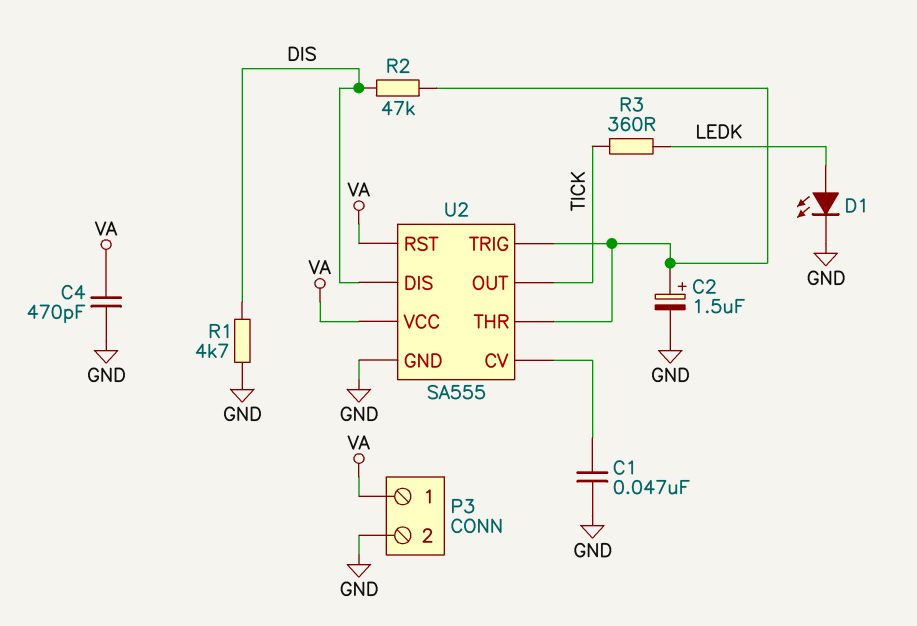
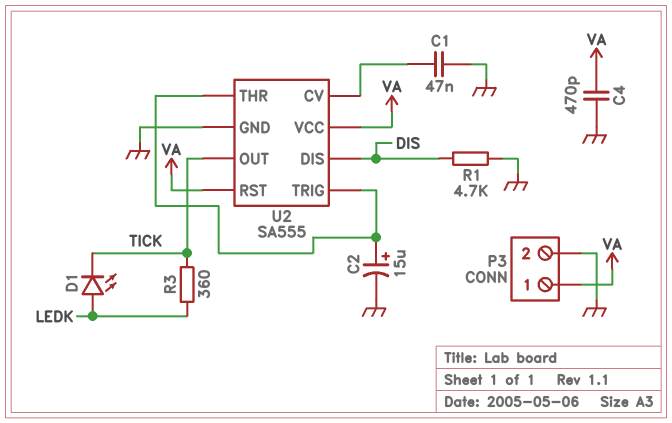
C2: 1.5uF (plus U2/THR, minus GND) -> 15uF (plus U2/THR, minus GND)
D1: LED (A LEDK, K GND) -> LED (A LEDK, K TICK)
R2: 47k (DIS, U2/THR) -> none

